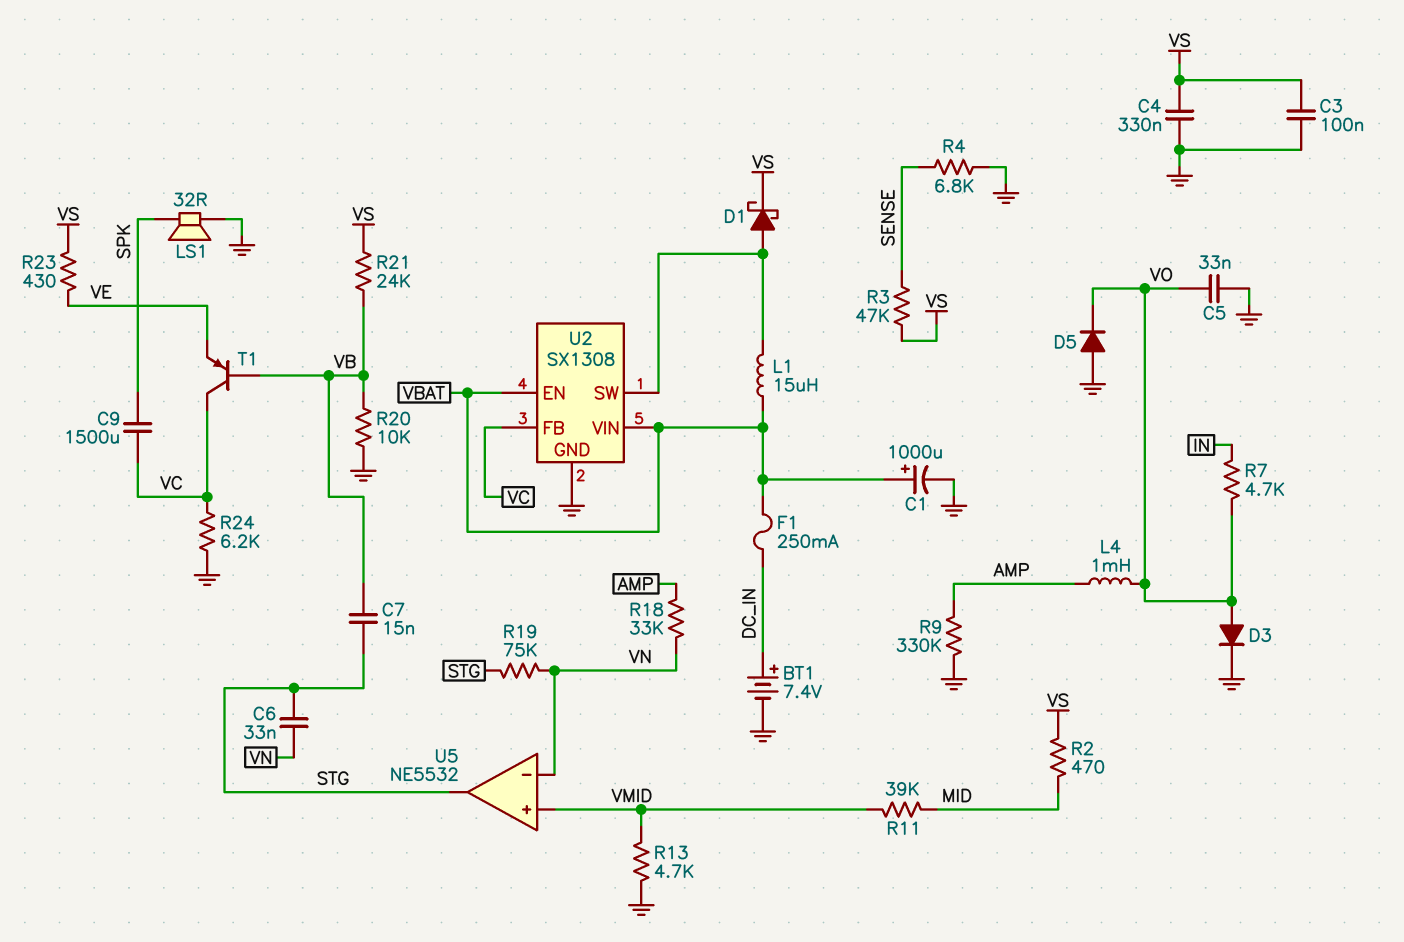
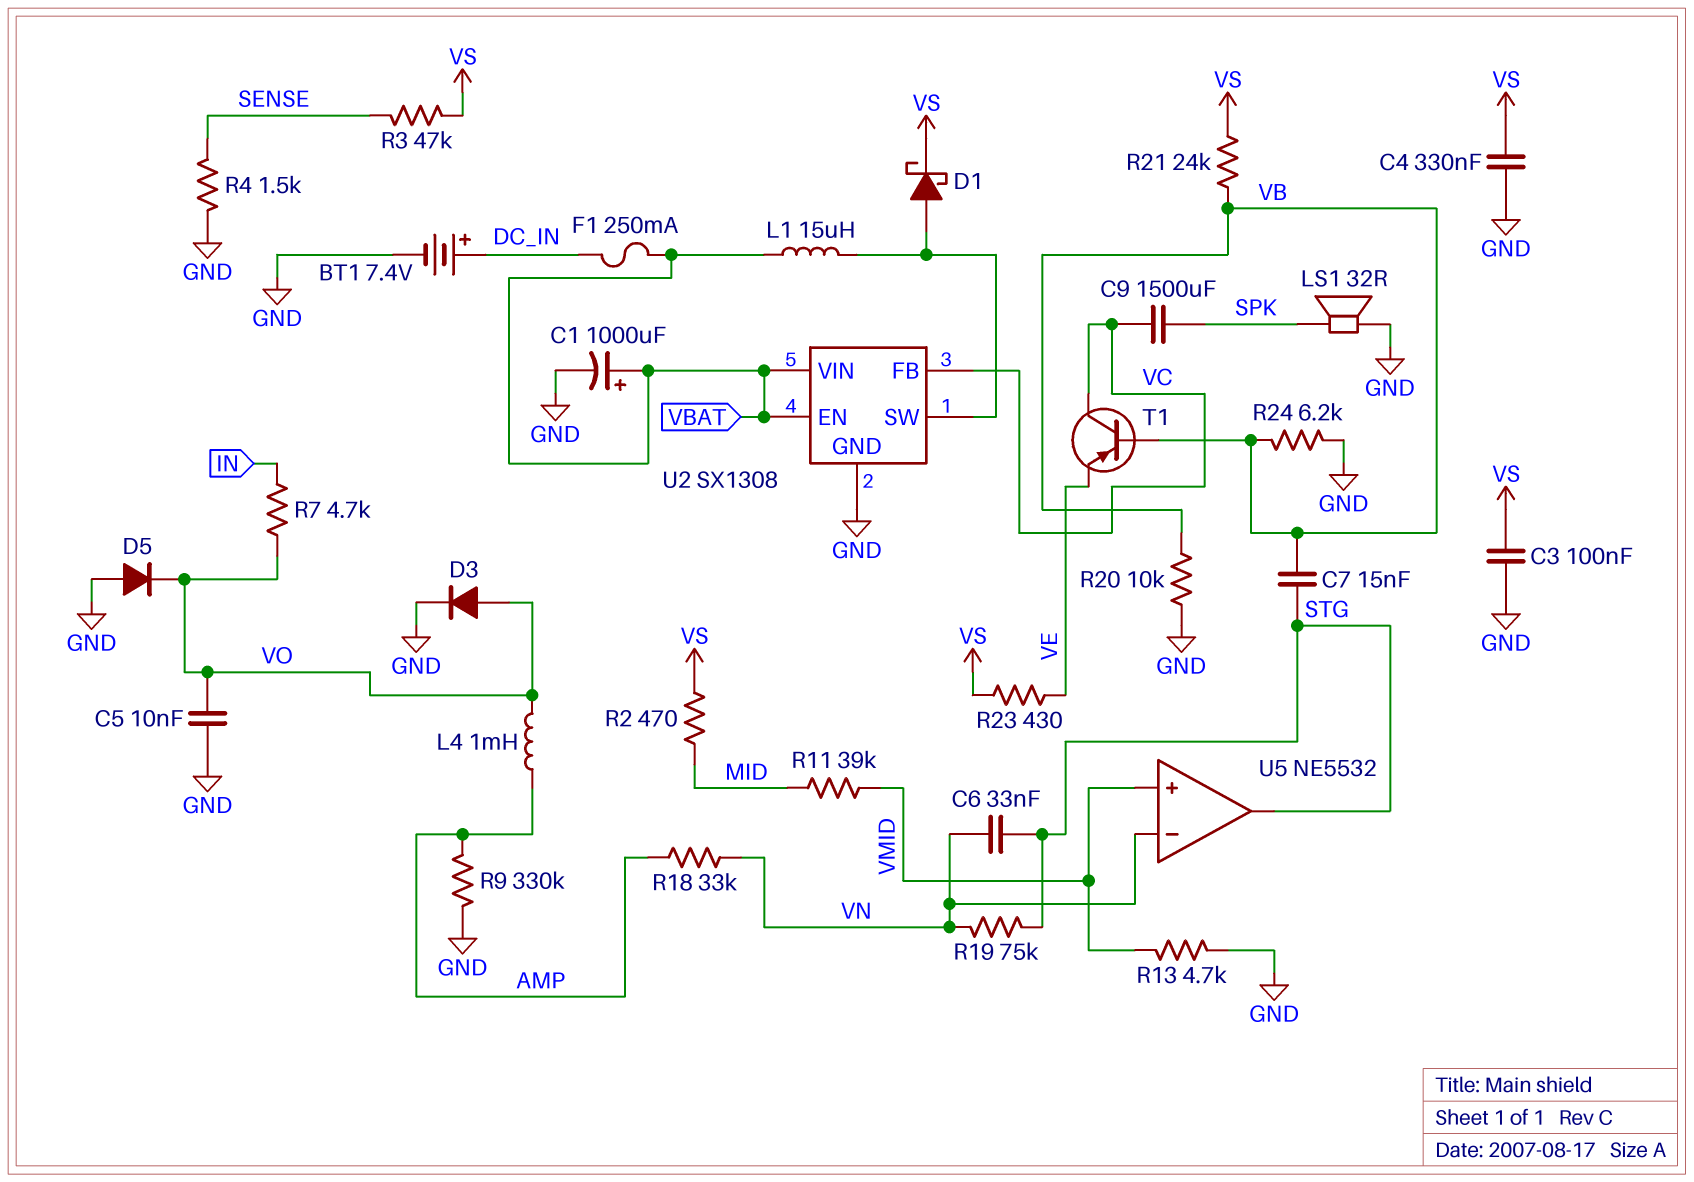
C5: 33nF (GND, VO) -> 10nF (GND, VO)
R4: 6.8k (GND, SENSE) -> 1.5k (GND, SENSE)
R24: 6.2k (GND, VC) -> 6.2k (GND, VB)

